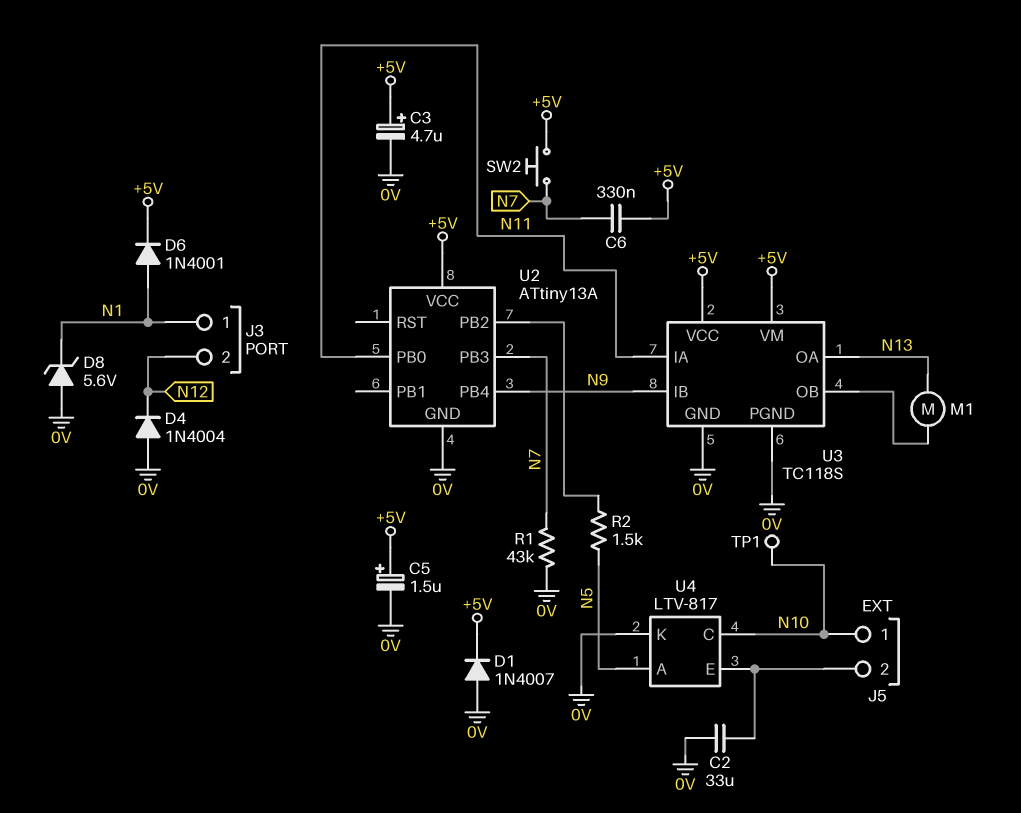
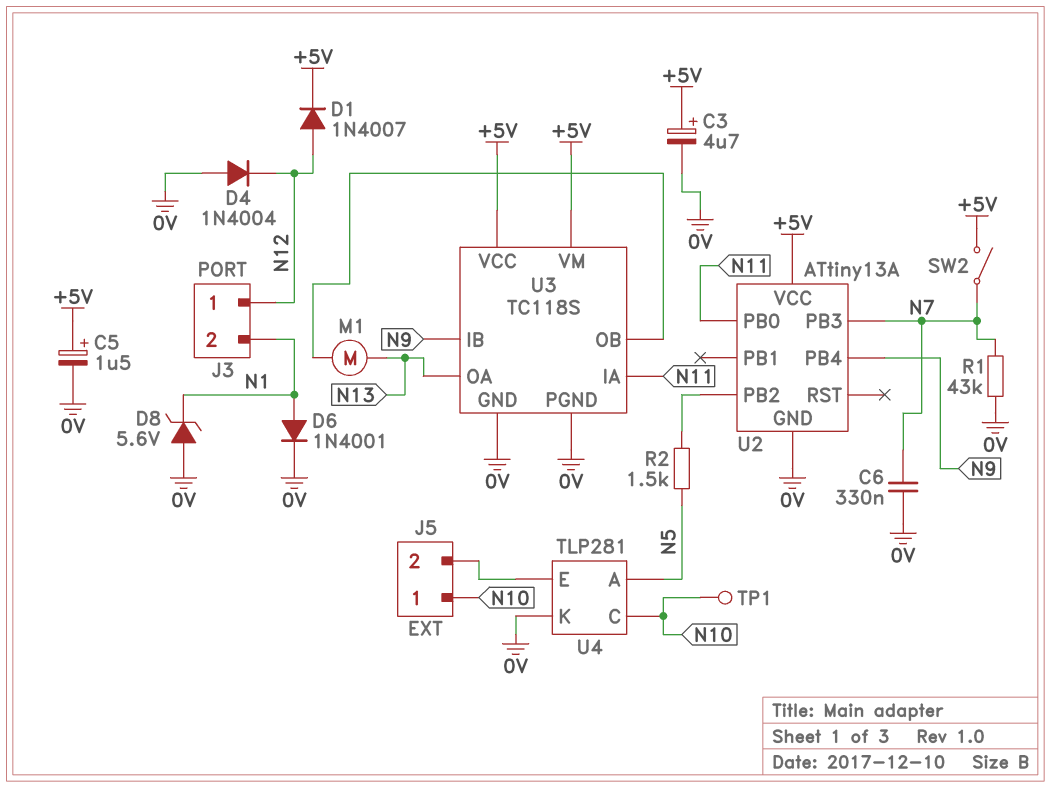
C2: 33uF (0V, J5/2) -> none
C6: 330nF (+5V, N7) -> 330nF (0V, N7)
D1: diode 1N4007 (A 0V, K +5V) -> diode 1N4007 (A N12, K +5V)
D6: diode 1N4001 (A N1, K +5V) -> diode 1N4001 (A N1, K 0V)
J3 pin 1: N1 -> N12
J3 pin 2: N12 -> N1
SW2: button (+5V, N7) -> switch (+5V, N7)
U4: LTV-817 -> TLP281

